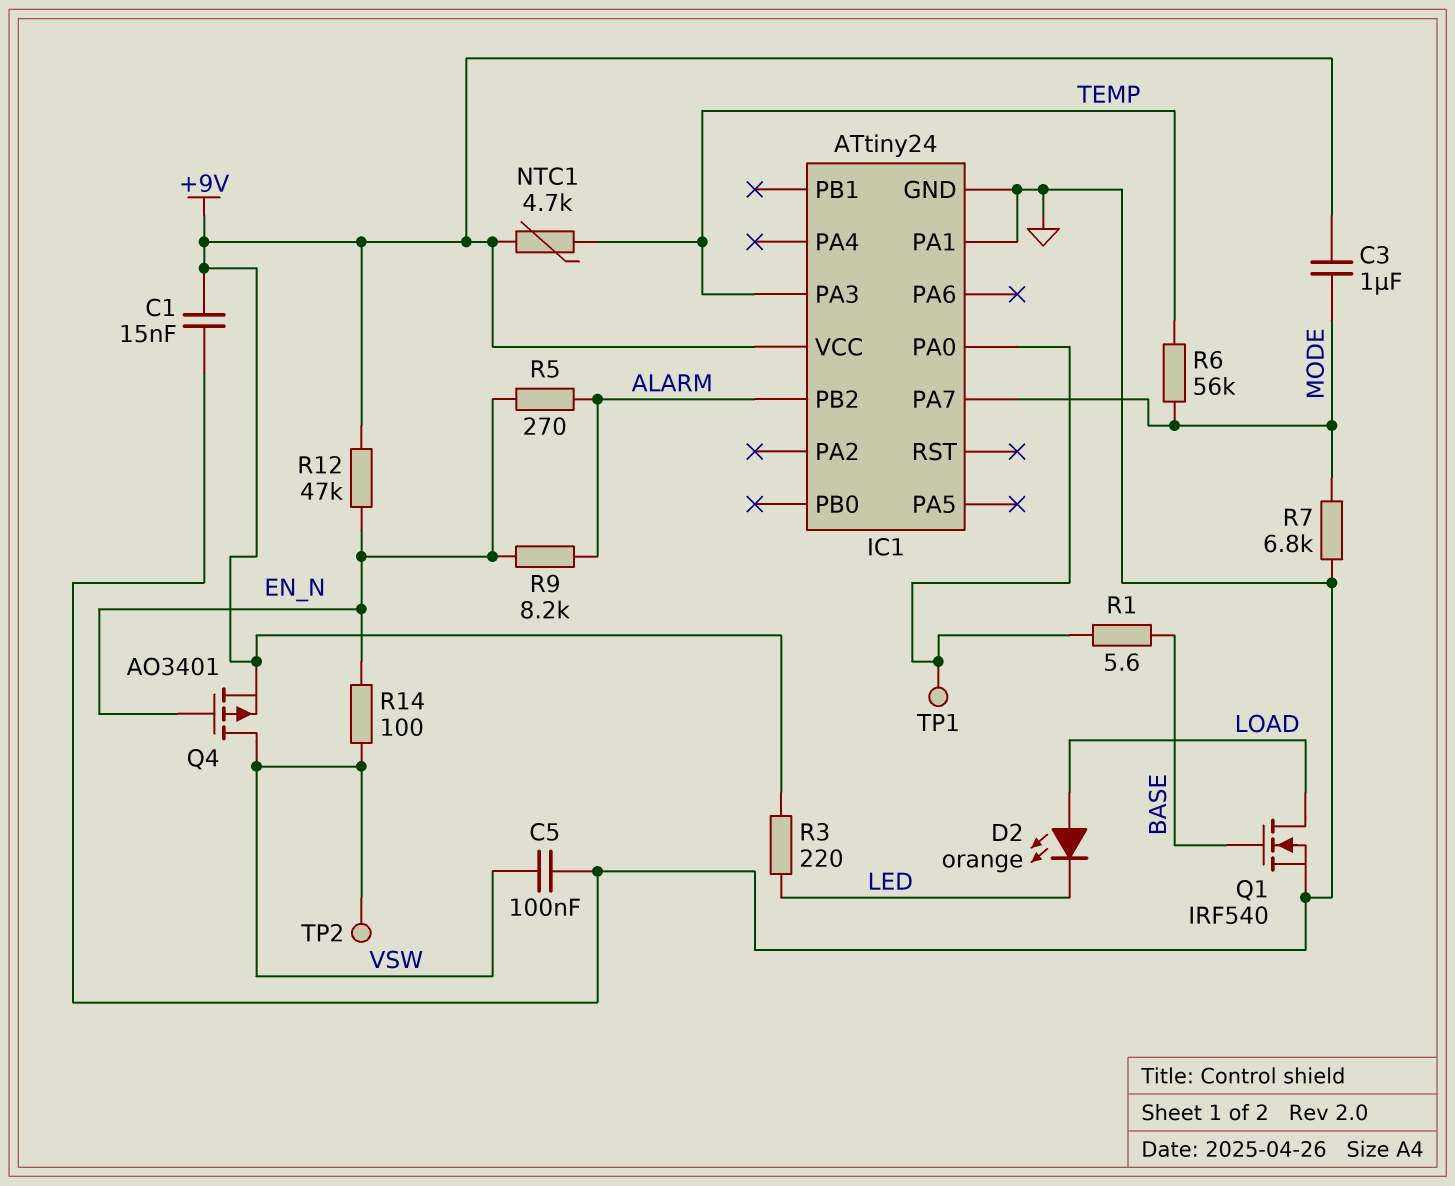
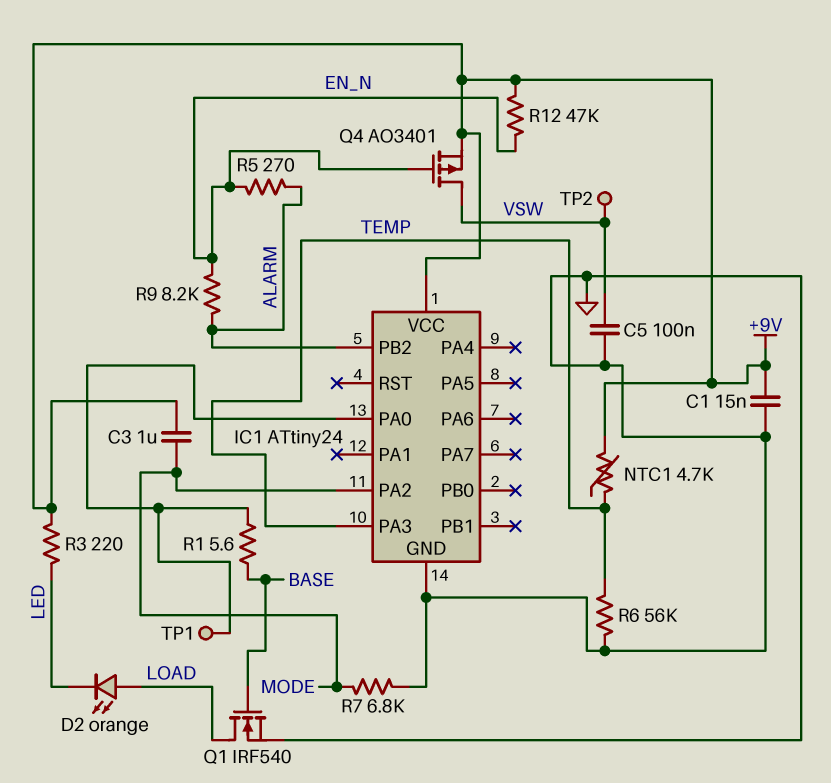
IC1 pin PA1: GND -> none
IC1 pin PA2: none -> MODE
IC1 pin PA7: MODE -> none
R6: 56k (MODE, TEMP) -> 56k (GND, TEMP)
R14: 100 (EN_N, VSW) -> none

